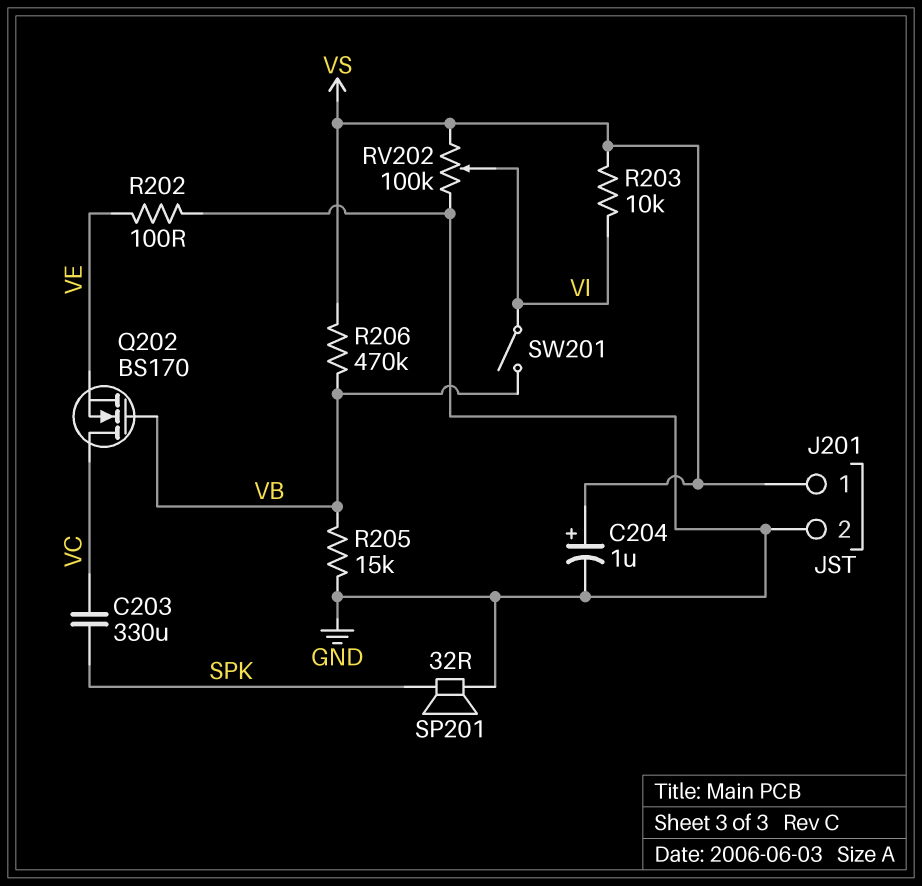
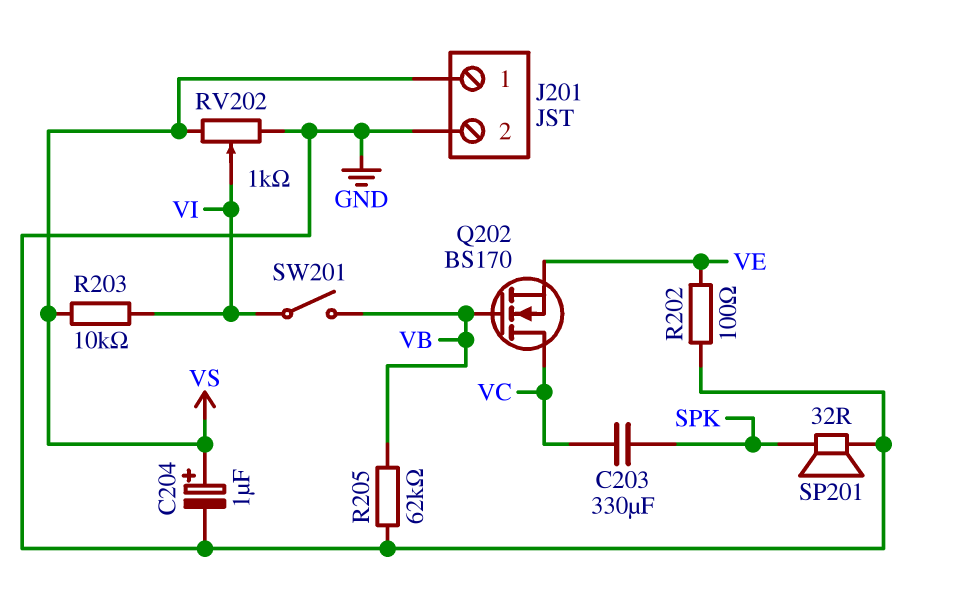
R205: 15k (GND, VB) -> 62k (GND, VB)
R206: 470k (VB, VS) -> none
RV202: 100k (GND, VS, wiper VI) -> 1k (GND, VS, wiper VI)

